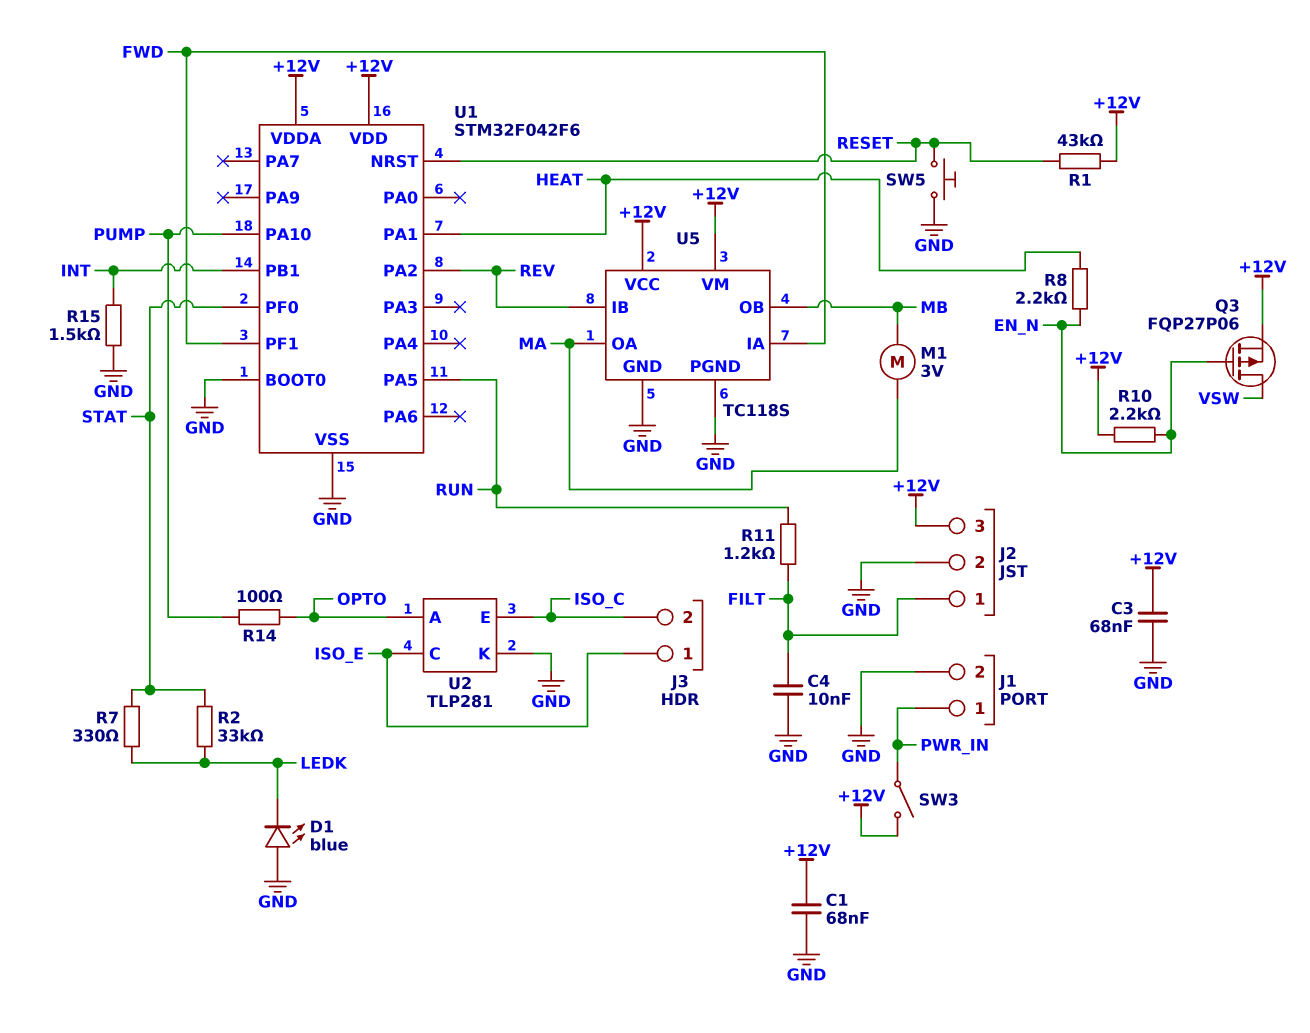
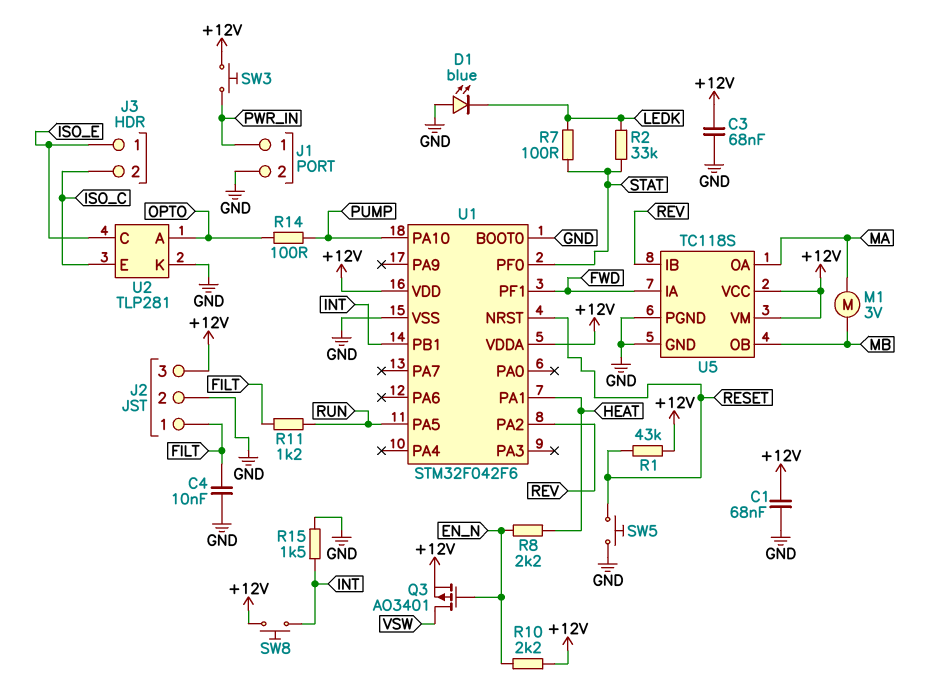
Q3: PMOS FQP27P06 (G EN_N, D VSW, S +12V) -> PMOS AO3401 (G EN_N, D VSW, S +12V)
R7: 330 (LEDK, STAT) -> 100 (LEDK, STAT)
SW3: switch (+12V, PWR_IN) -> button (+12V, PWR_IN)
SW8: none -> button (+12V, INT)

